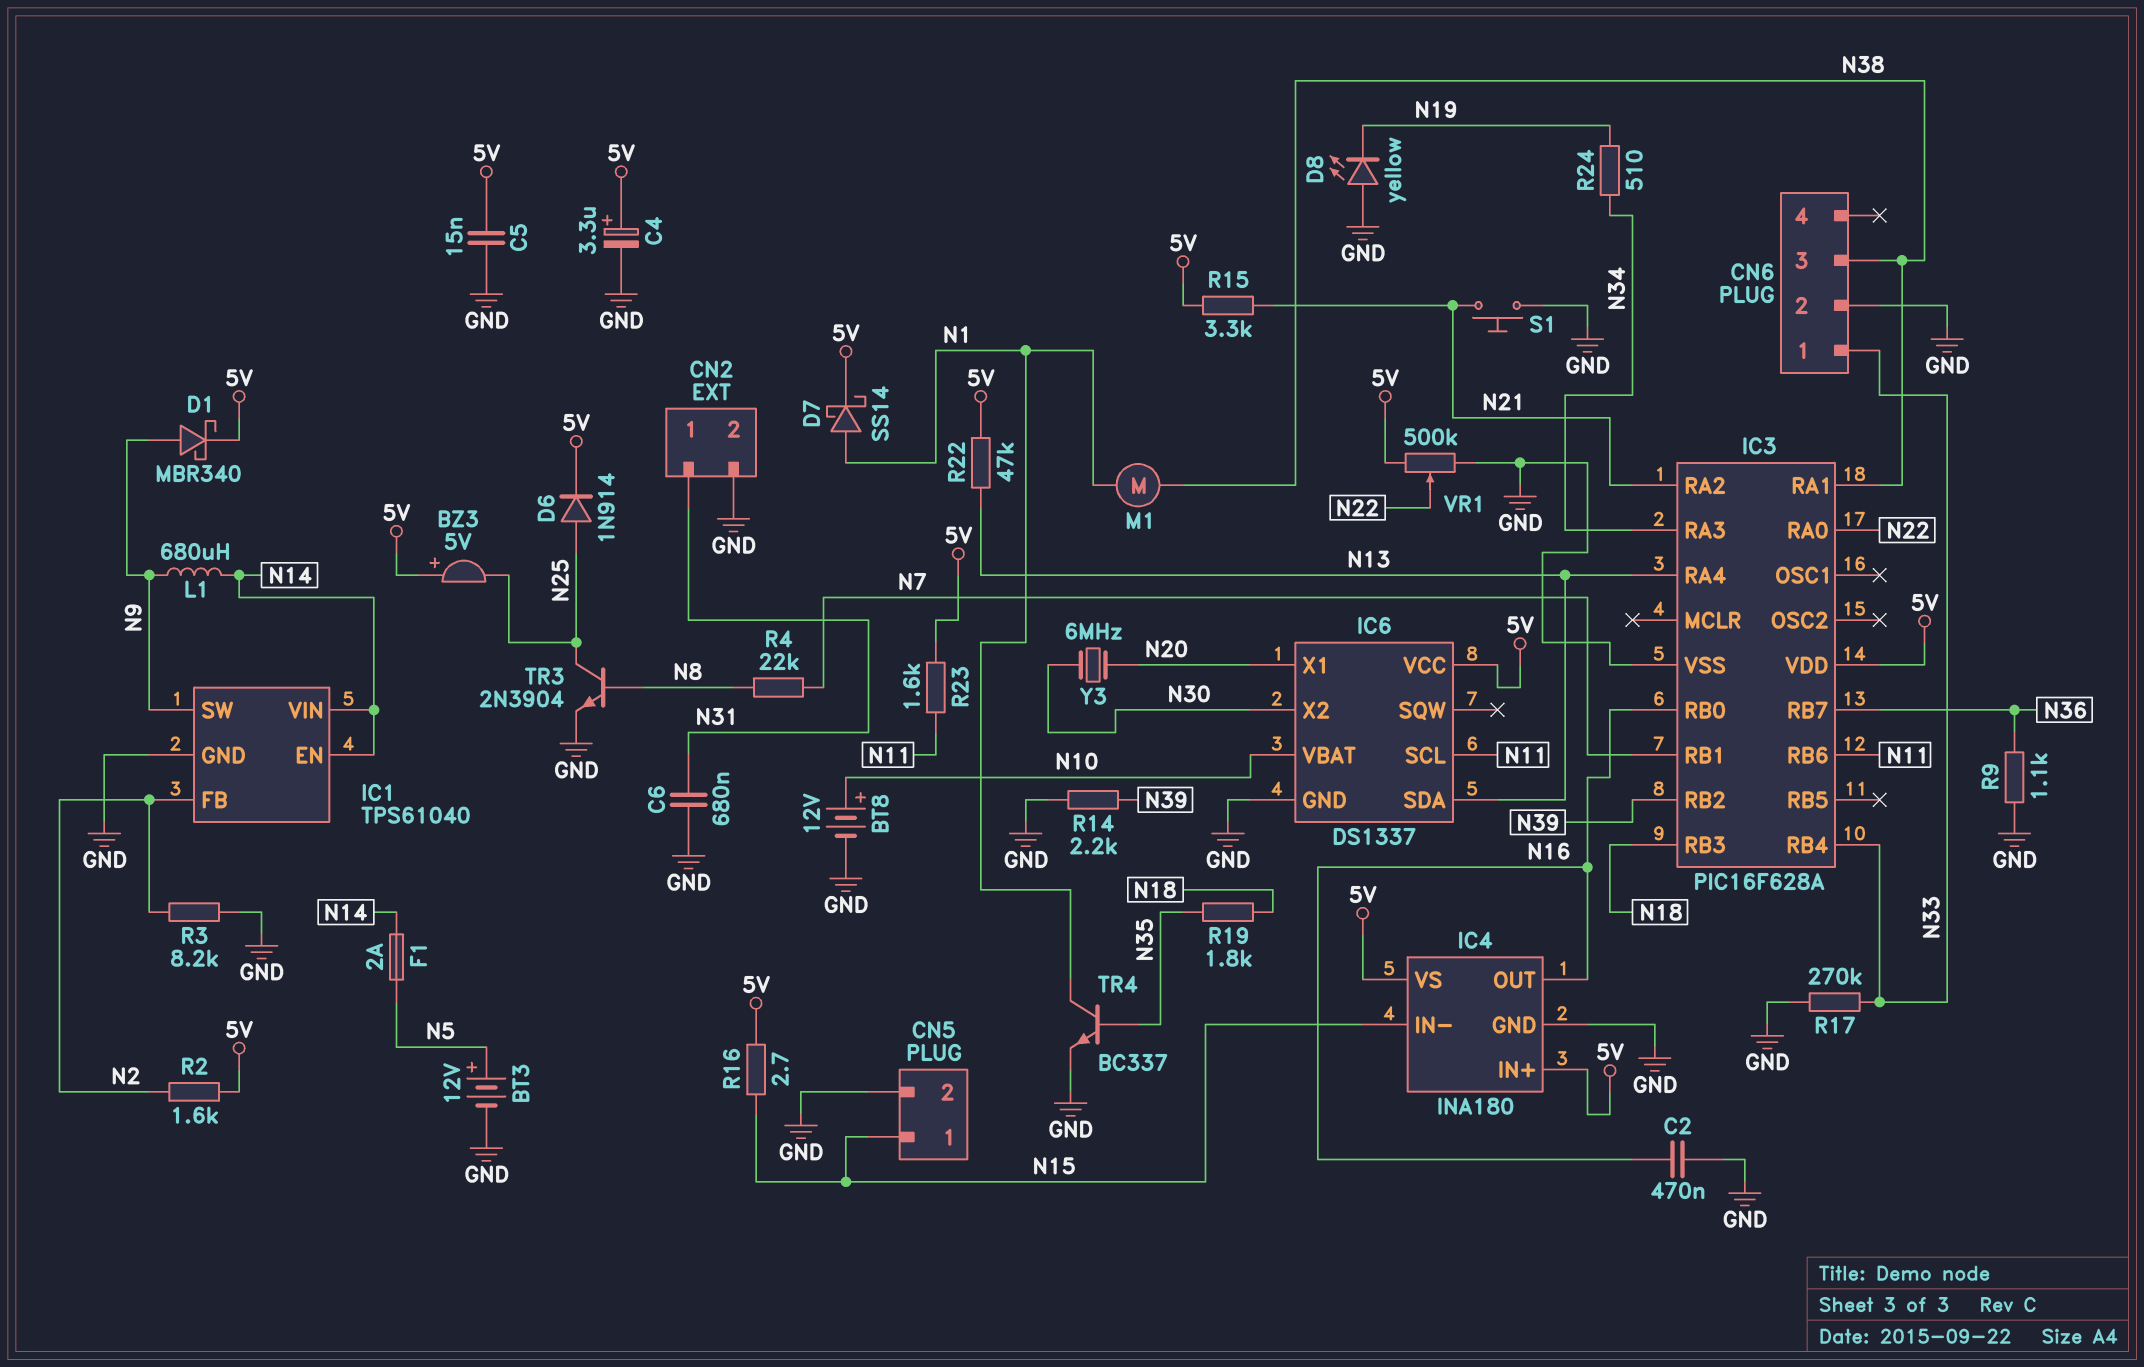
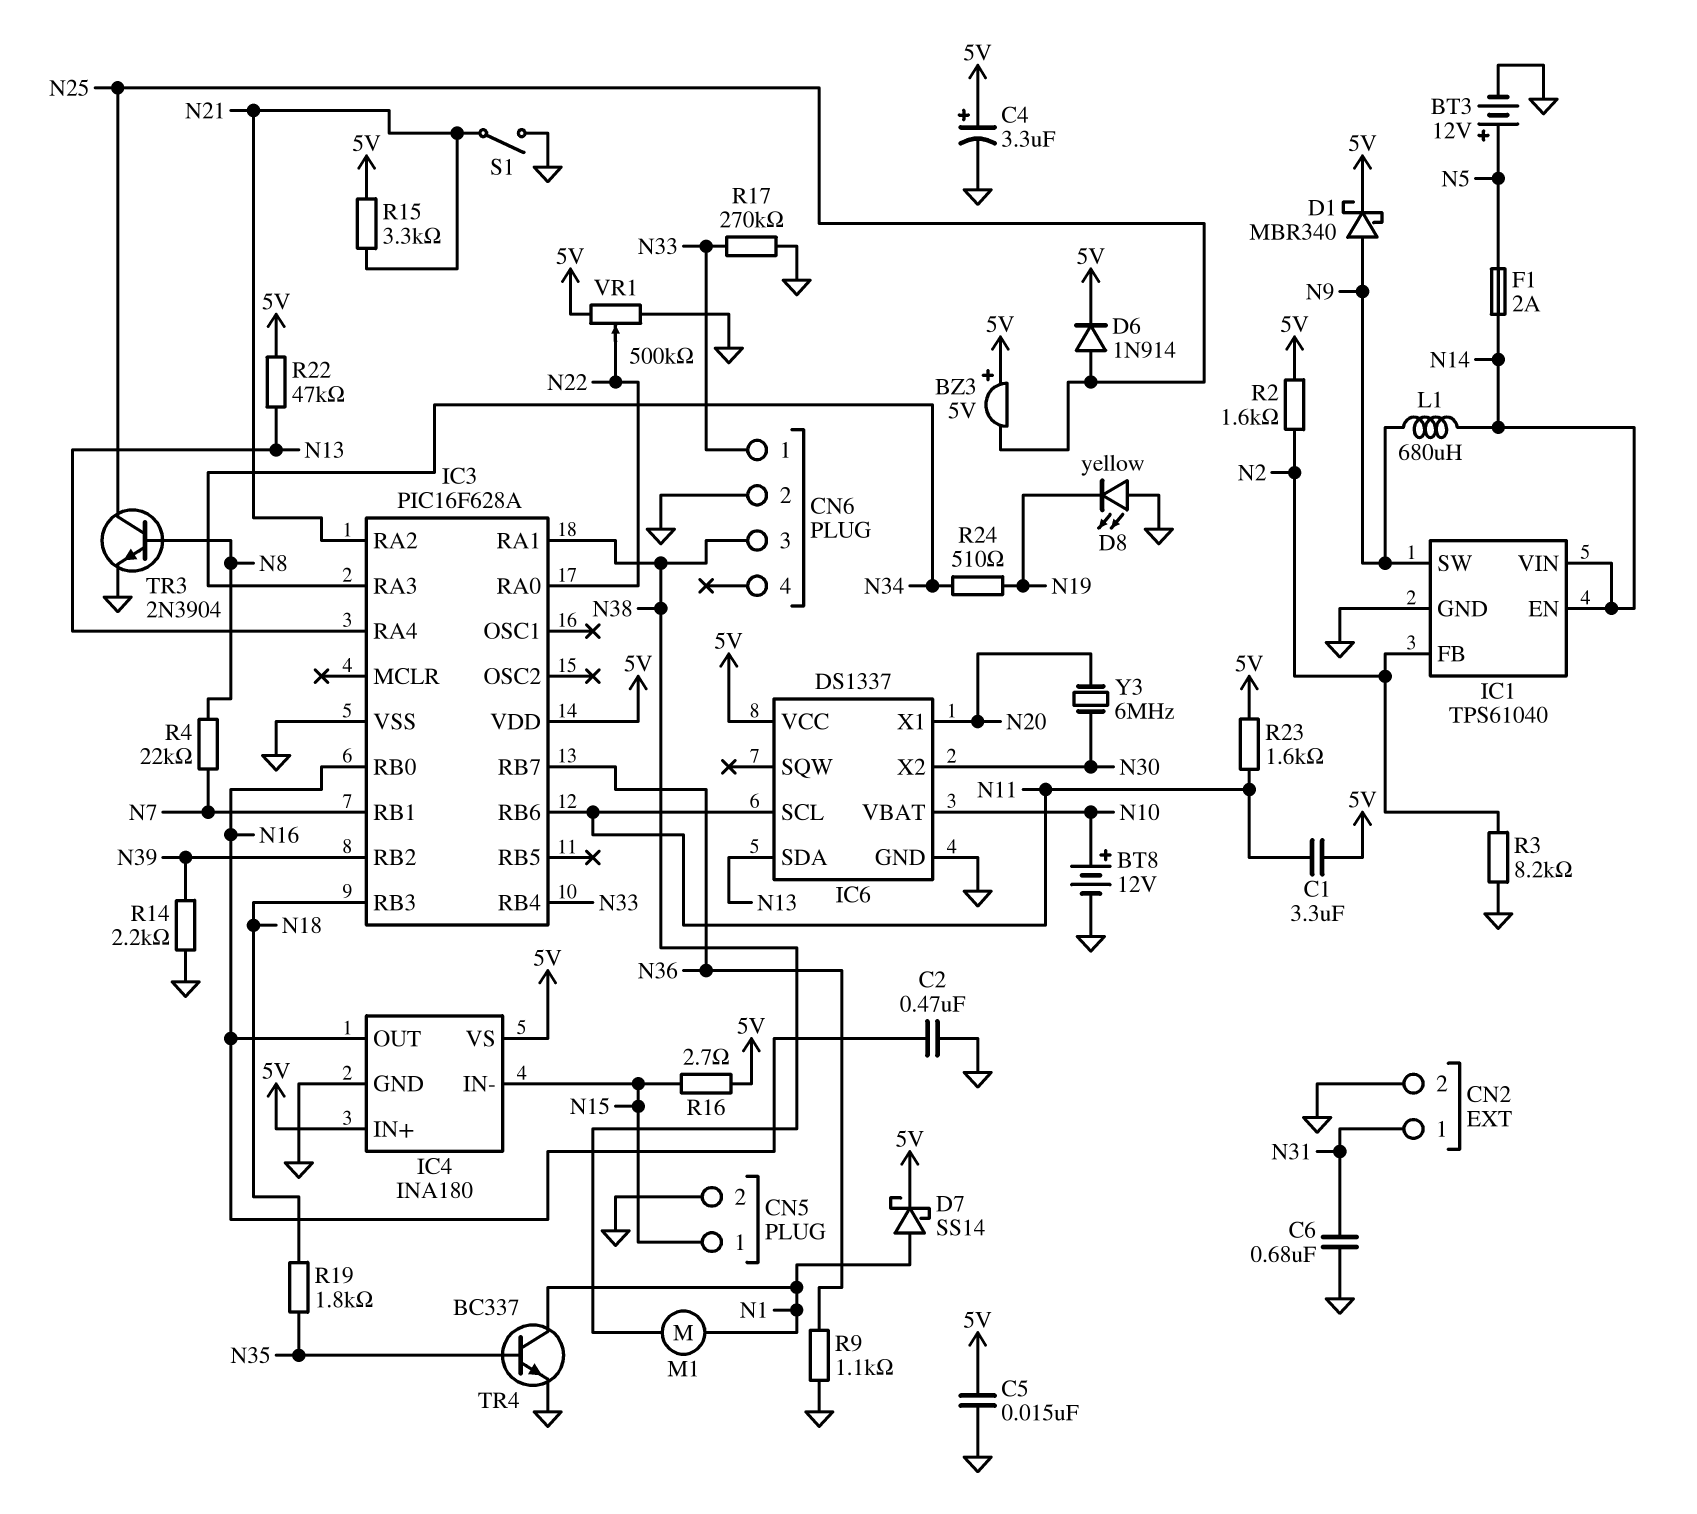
C1: none -> 3.3uF (5V, N11)
S1: button (GND, N21) -> switch (GND, N21)

